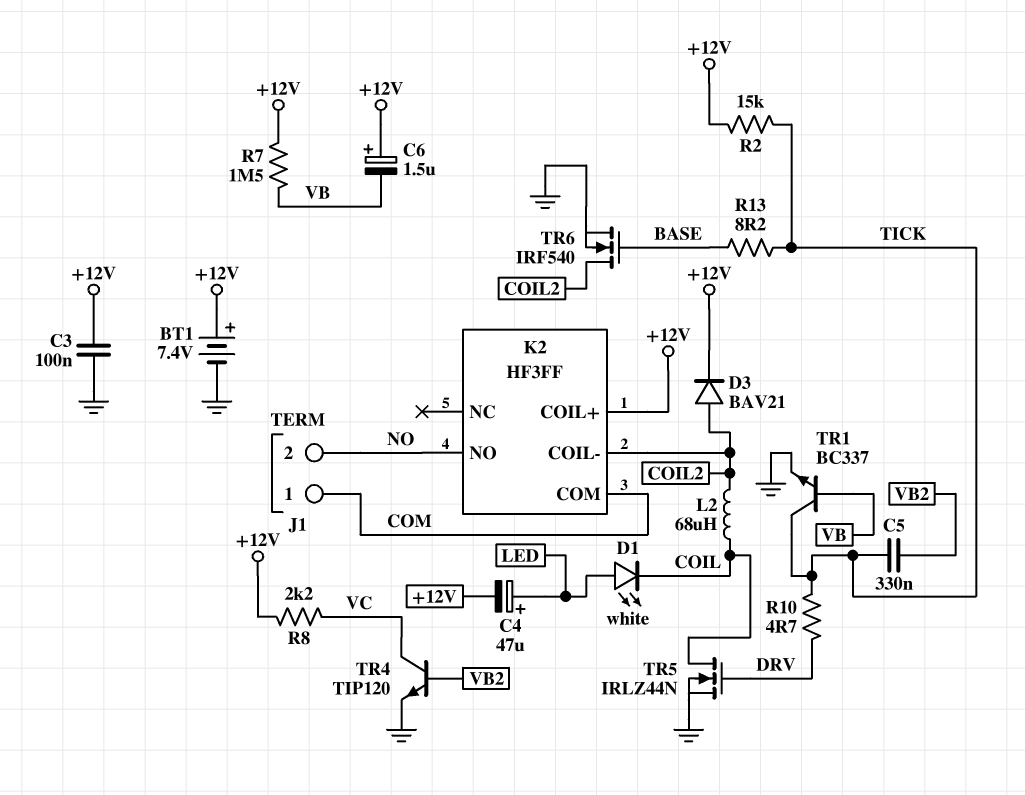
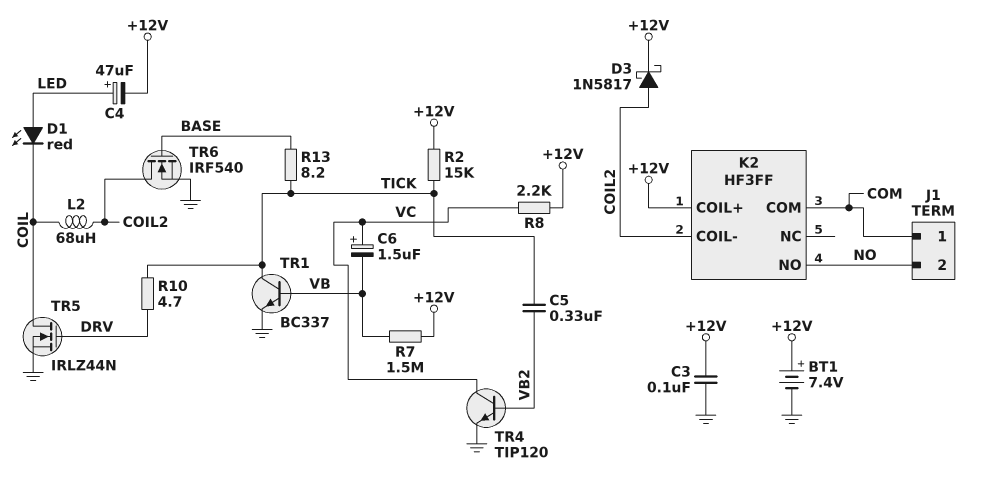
C6: 1.5uF (plus +12V, minus VB) -> 1.5uF (plus VC, minus VB)
D1: LED white (A LED, K COIL) -> LED red (A LED, K COIL)
D3: diode BAV21 (A COIL2, K +12V) -> schottky 1N5817 (A COIL2, K +12V)

